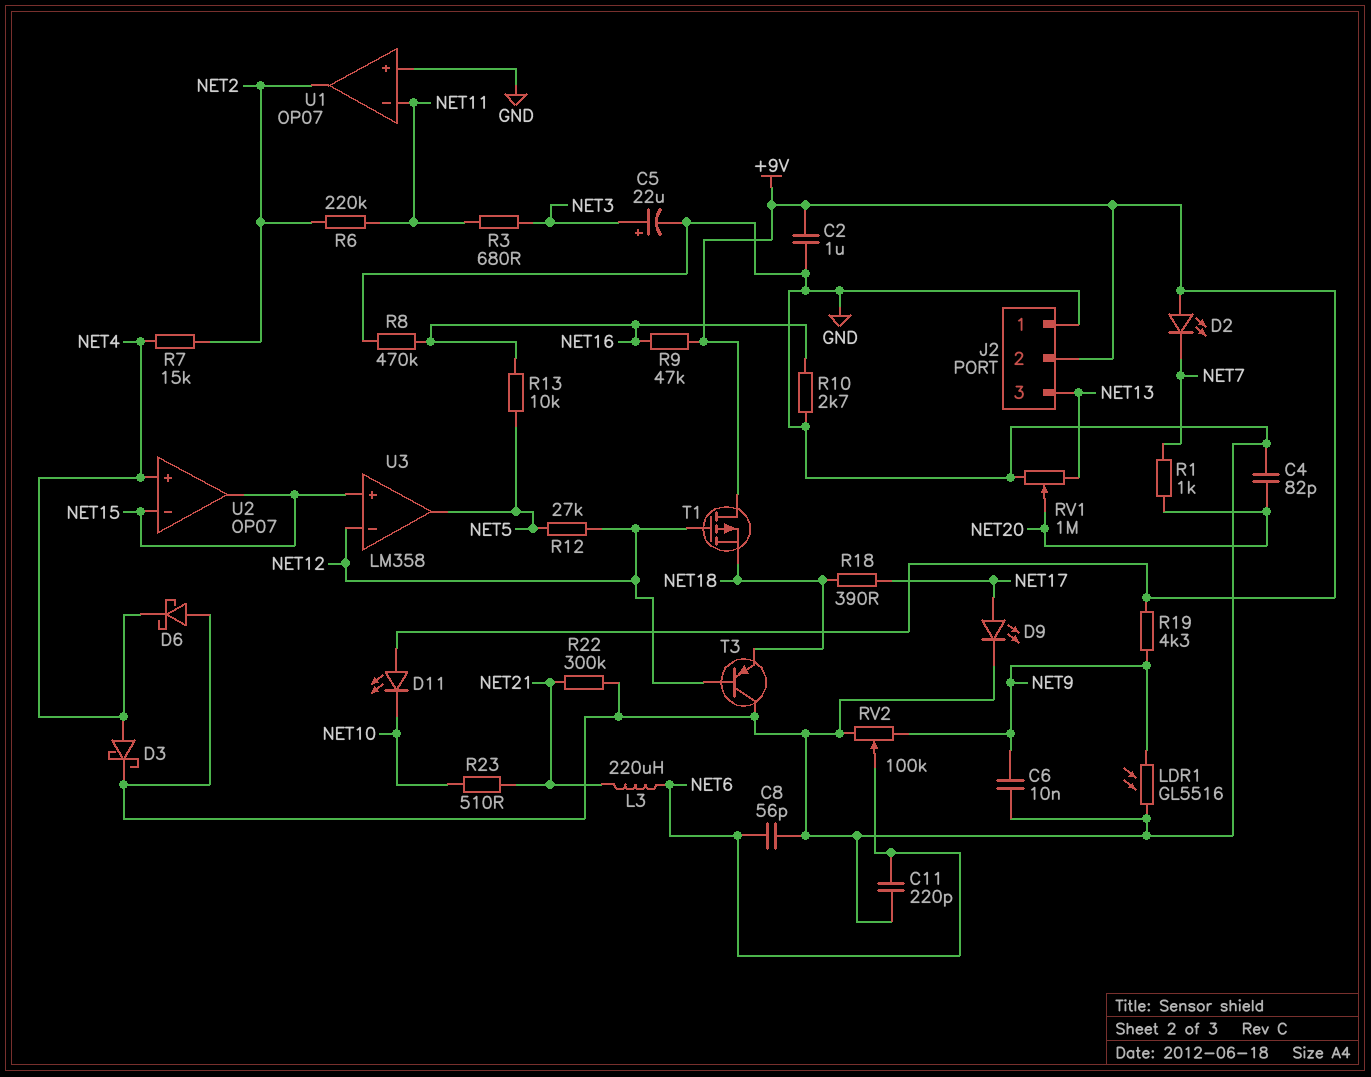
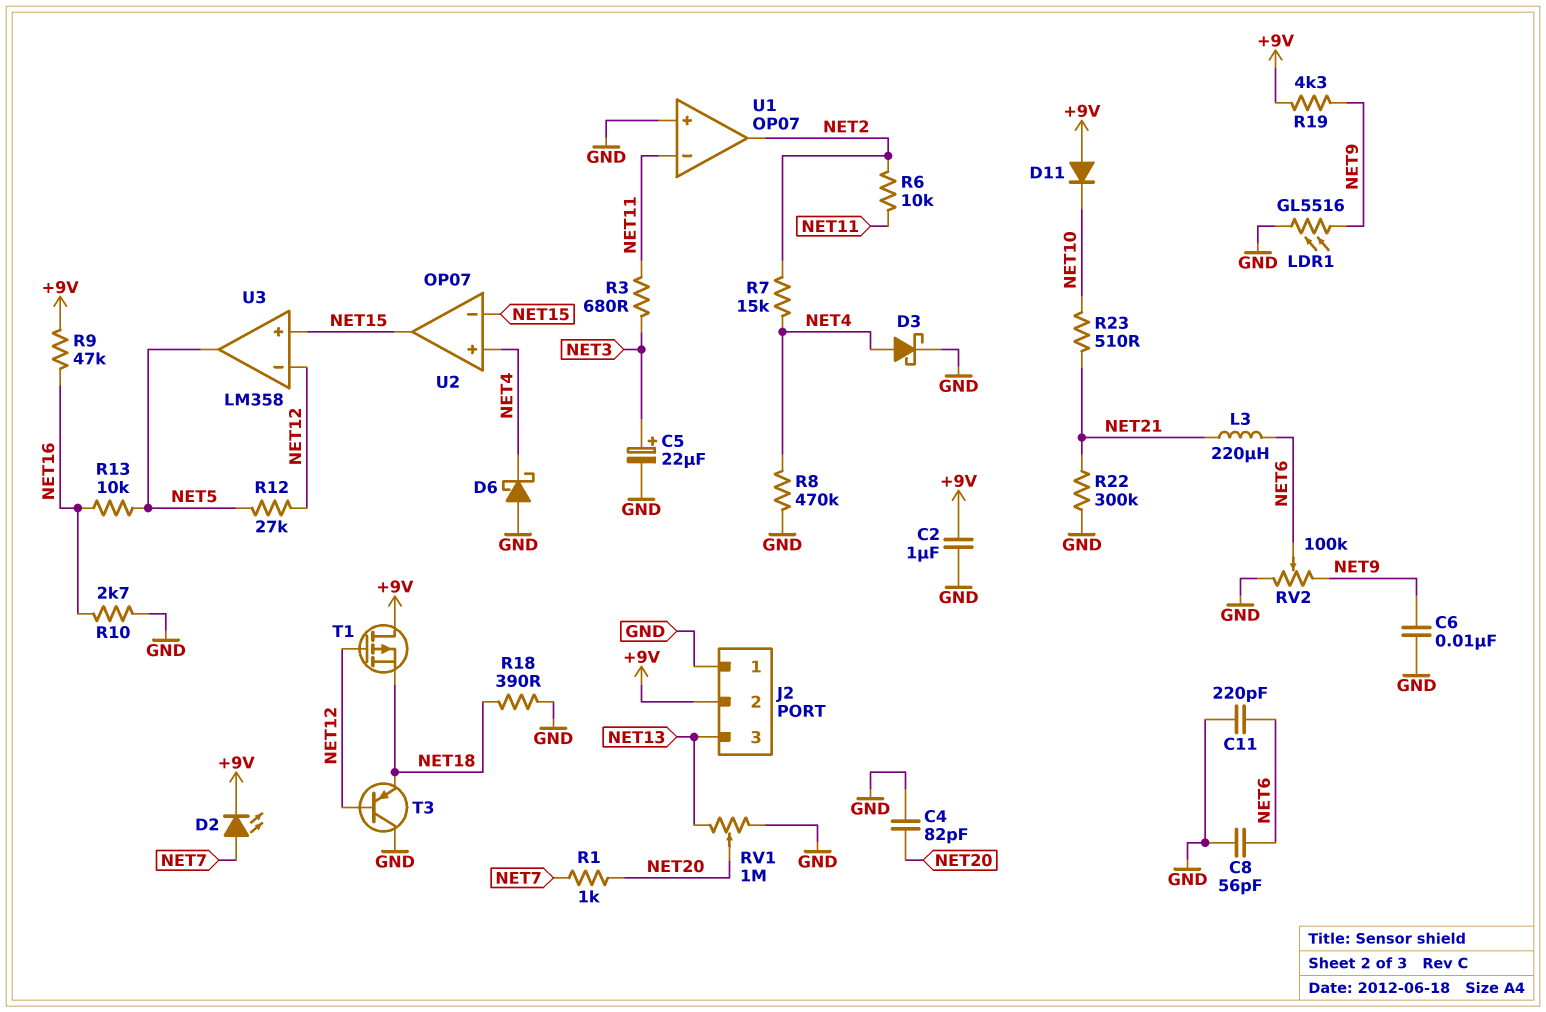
D2: LED (A +9V, K NET7) -> LED (A NET7, K +9V)
D9: LED (A NET17, K GND) -> none
D11: LED (A +9V, K NET10) -> diode (A +9V, K NET10)
R6: 220k (NET2, NET11) -> 10k (NET2, NET11)
R8: 470k (GND, NET16) -> 470k (GND, NET4)
R18: 390 (NET17, NET18) -> 390 (GND, NET18)

